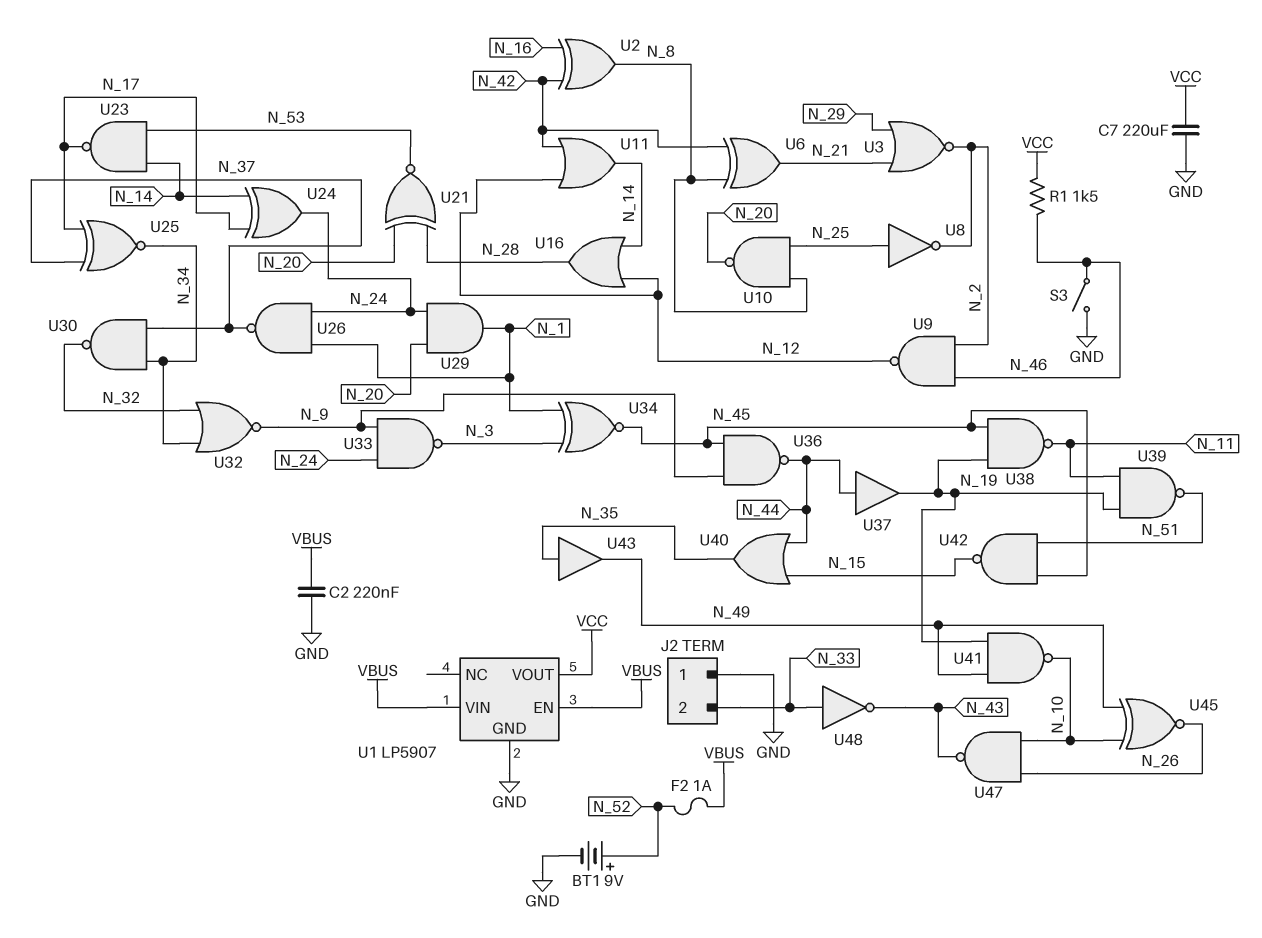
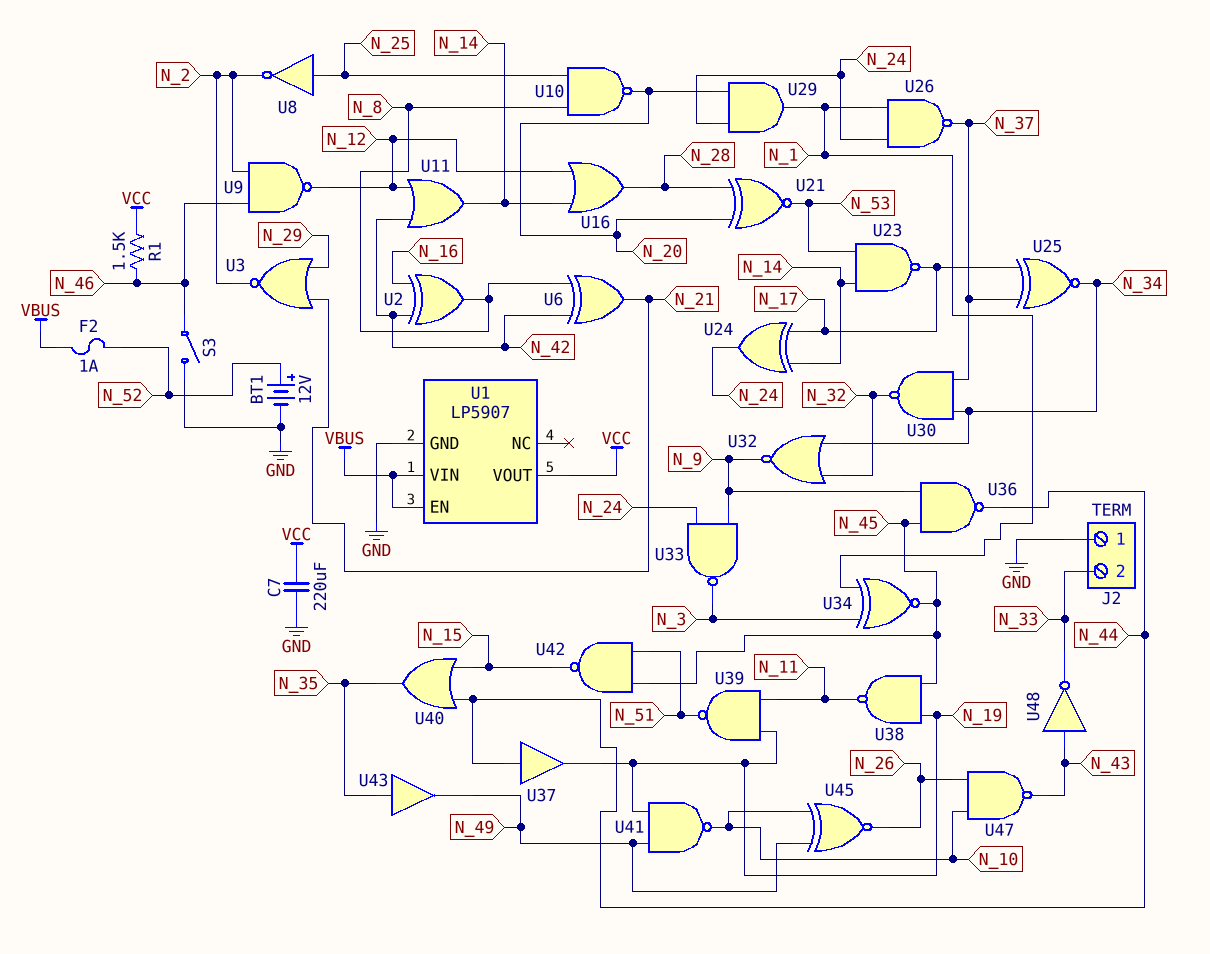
BT1: 9V (plus N_52, minus GND) -> 12V (plus N_52, minus GND)
C2: 220nF (GND, VBUS) -> none
U48: NOT (in N_33, out N_43) -> NOT (in N_43, out N_33)

